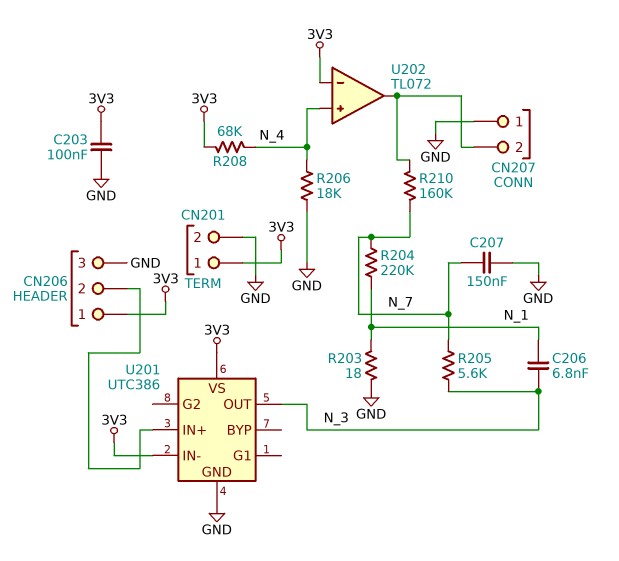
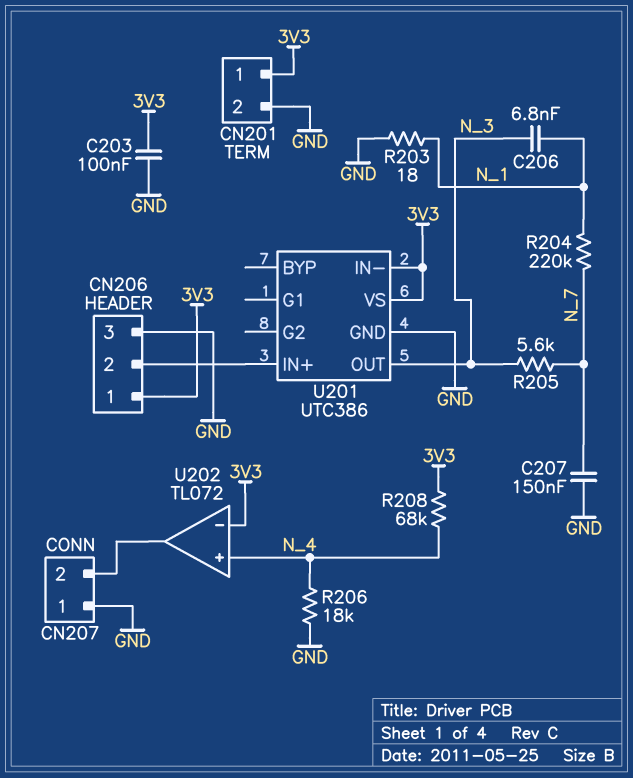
R210: 160k (CN207/2, N_7) -> none

